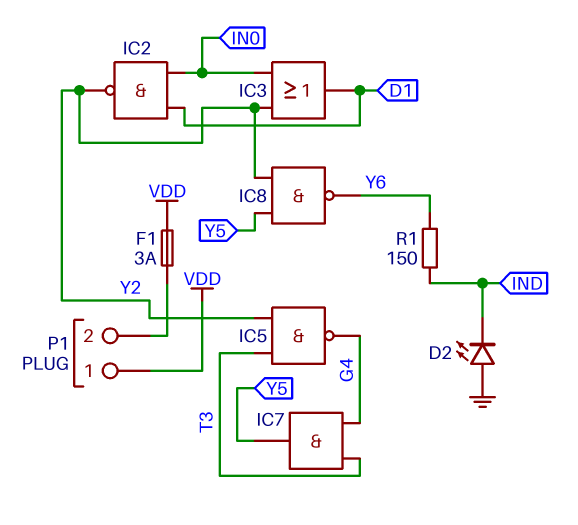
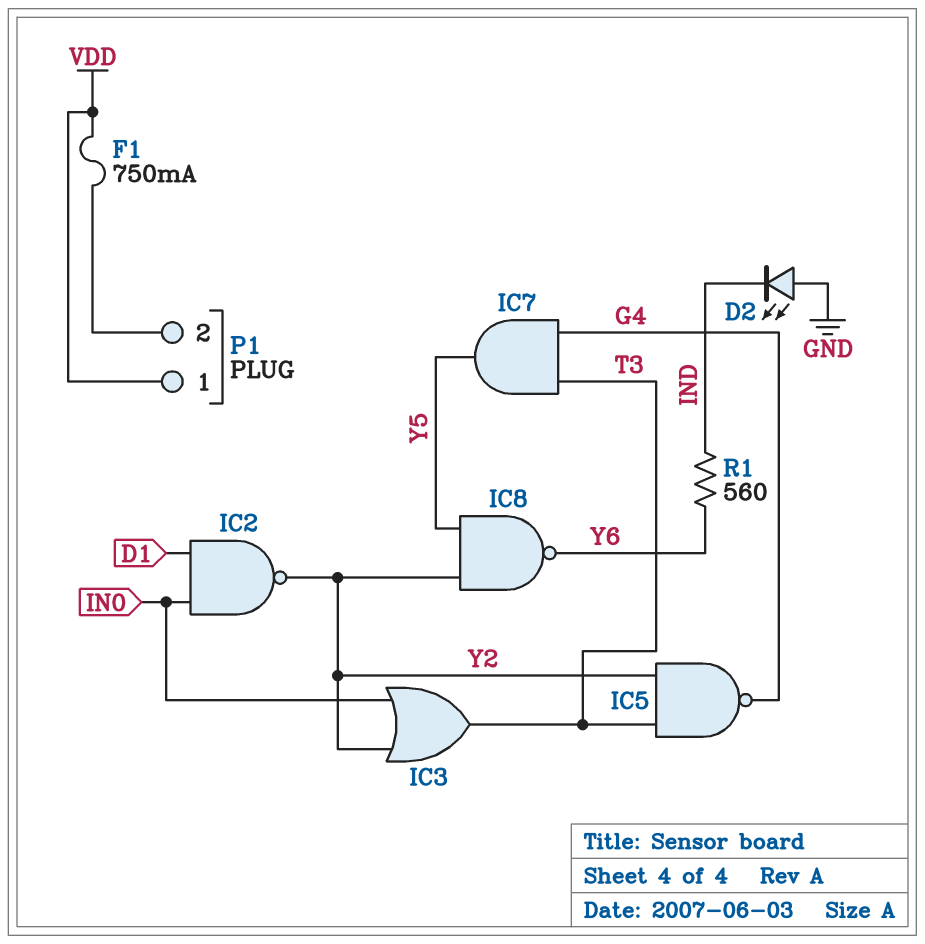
F1: 3A (P1/2, VDD) -> 750mA (P1/2, VDD)
IC3: OR (in IN0, in Y2, out D1) -> OR (in IN0, in Y2, out T3)
R1: 150 (IND, Y6) -> 560 (IND, Y6)

